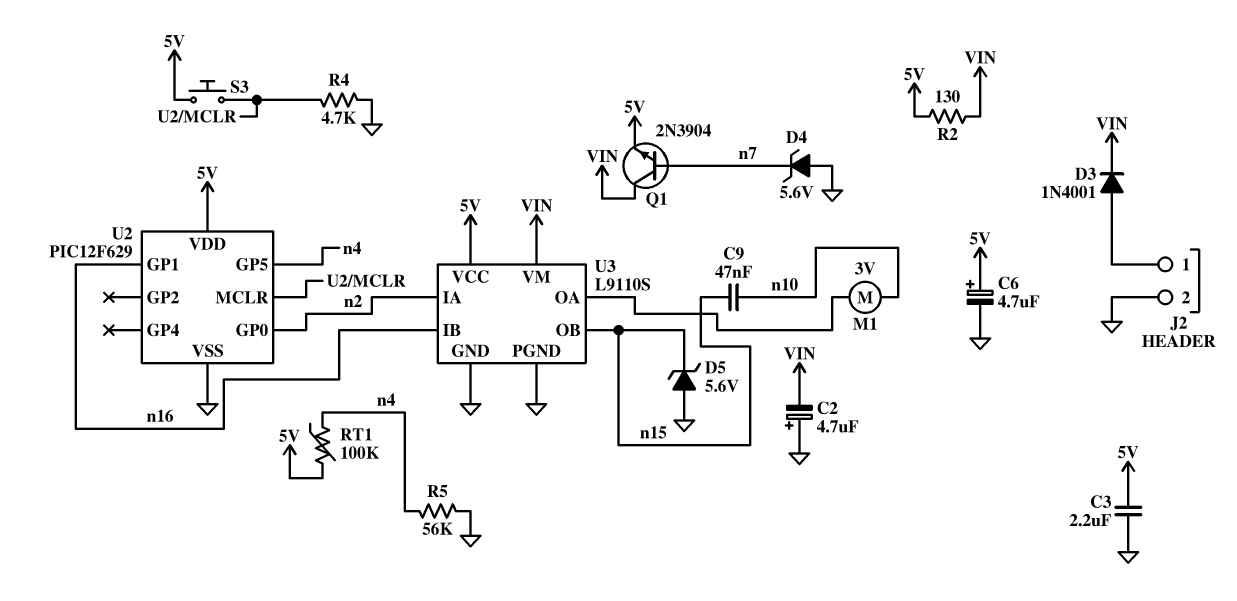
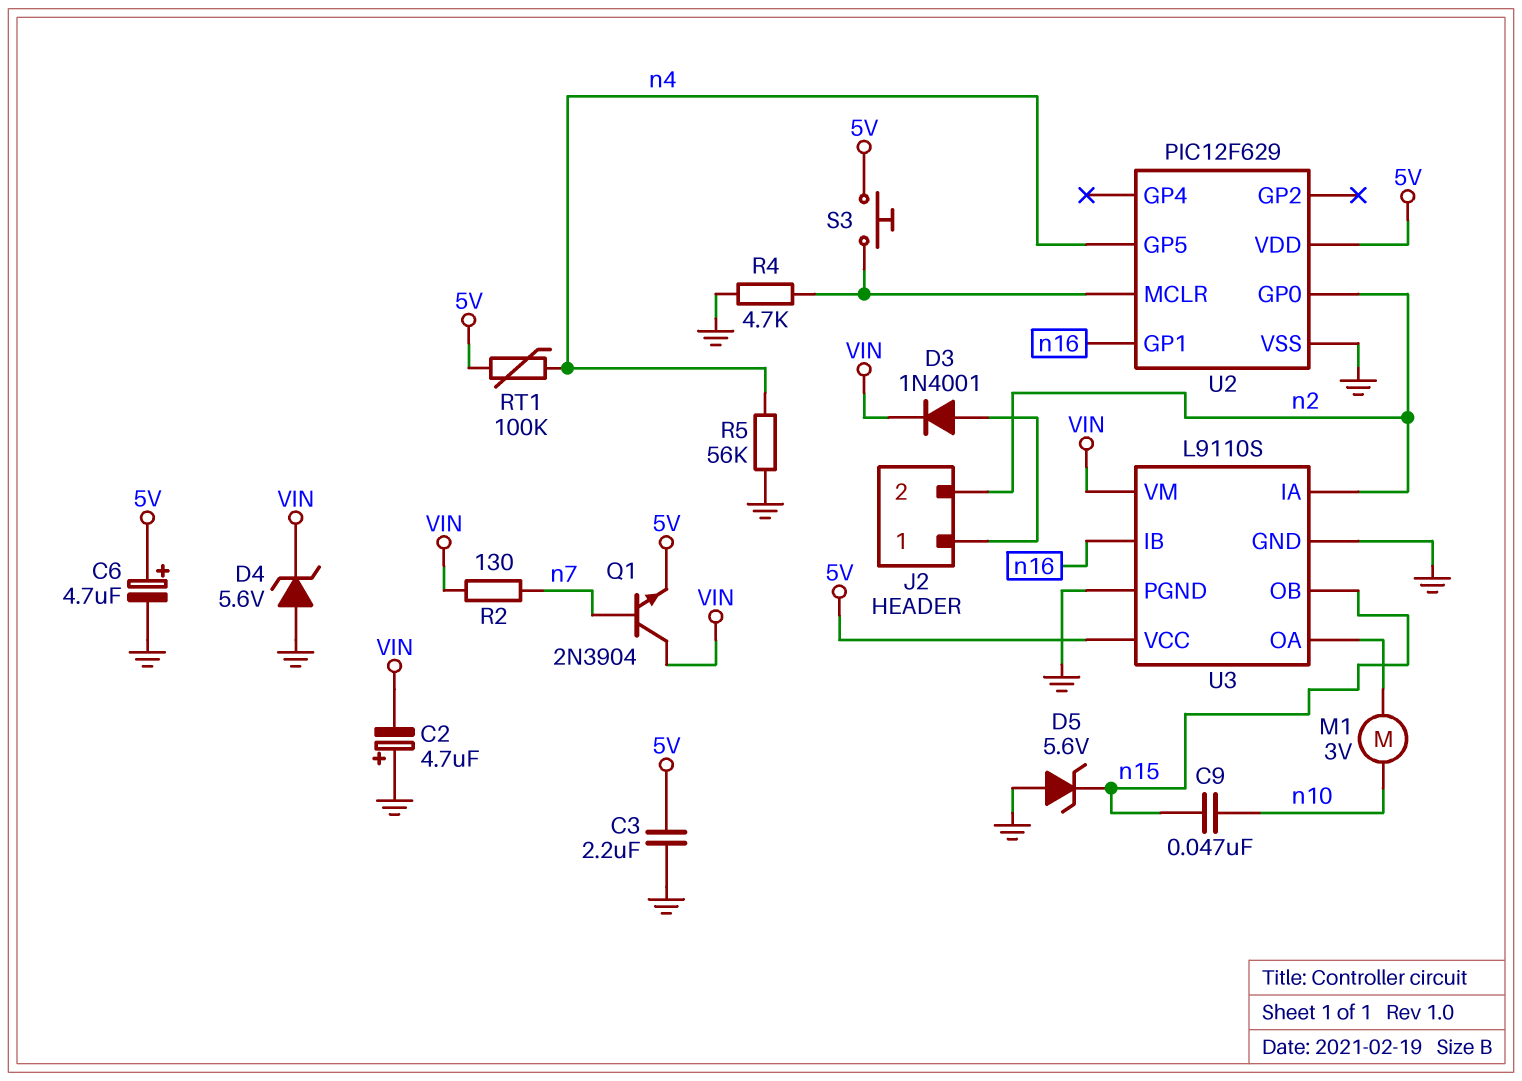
D4: zener 5.6V (A GND, K n7) -> zener 5.6V (A GND, K VIN)
J2 pin 2: GND -> n2
R2: 130 (5V, VIN) -> 130 (VIN, n7)

